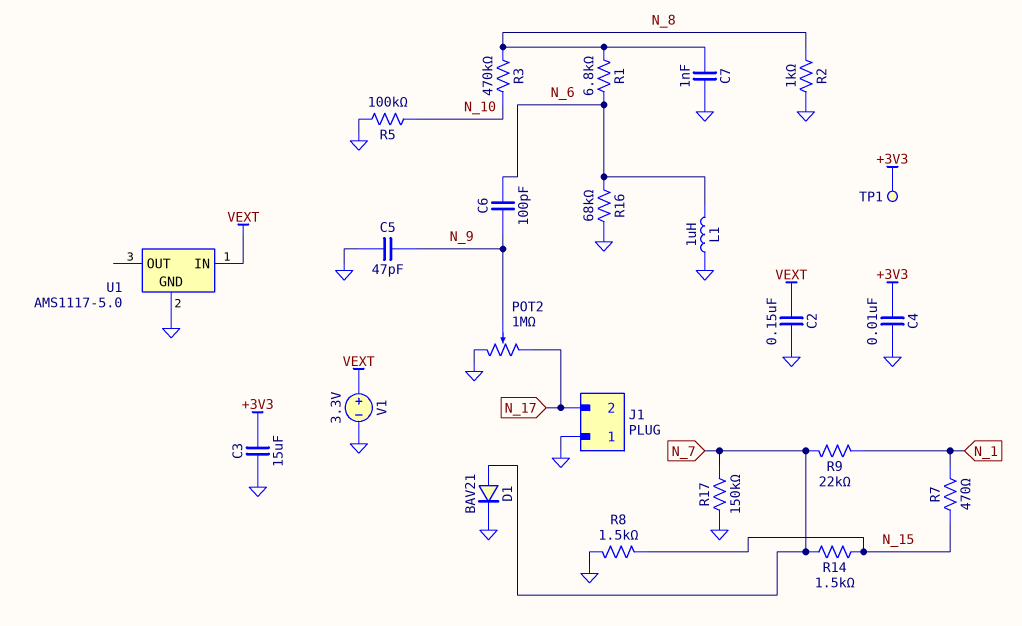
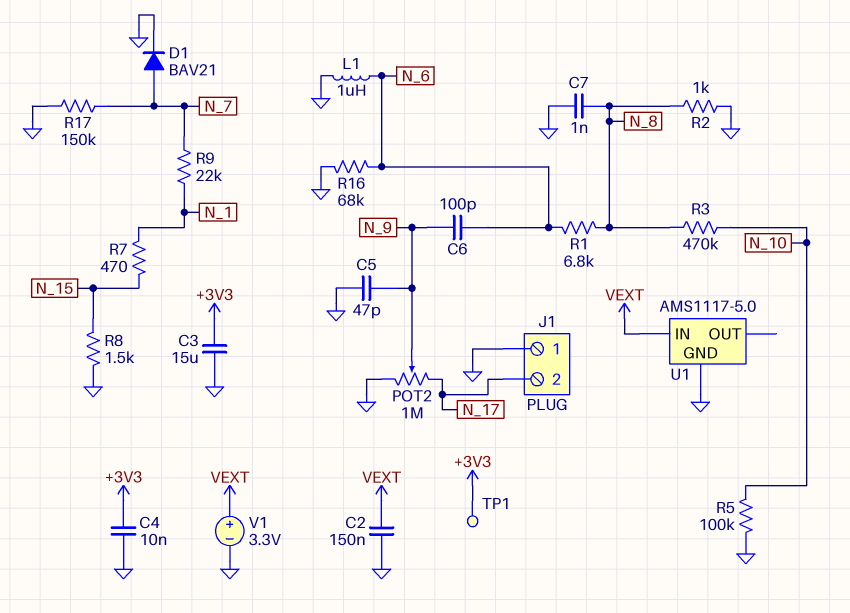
R14: 1.5k (N_7, N_15) -> none

